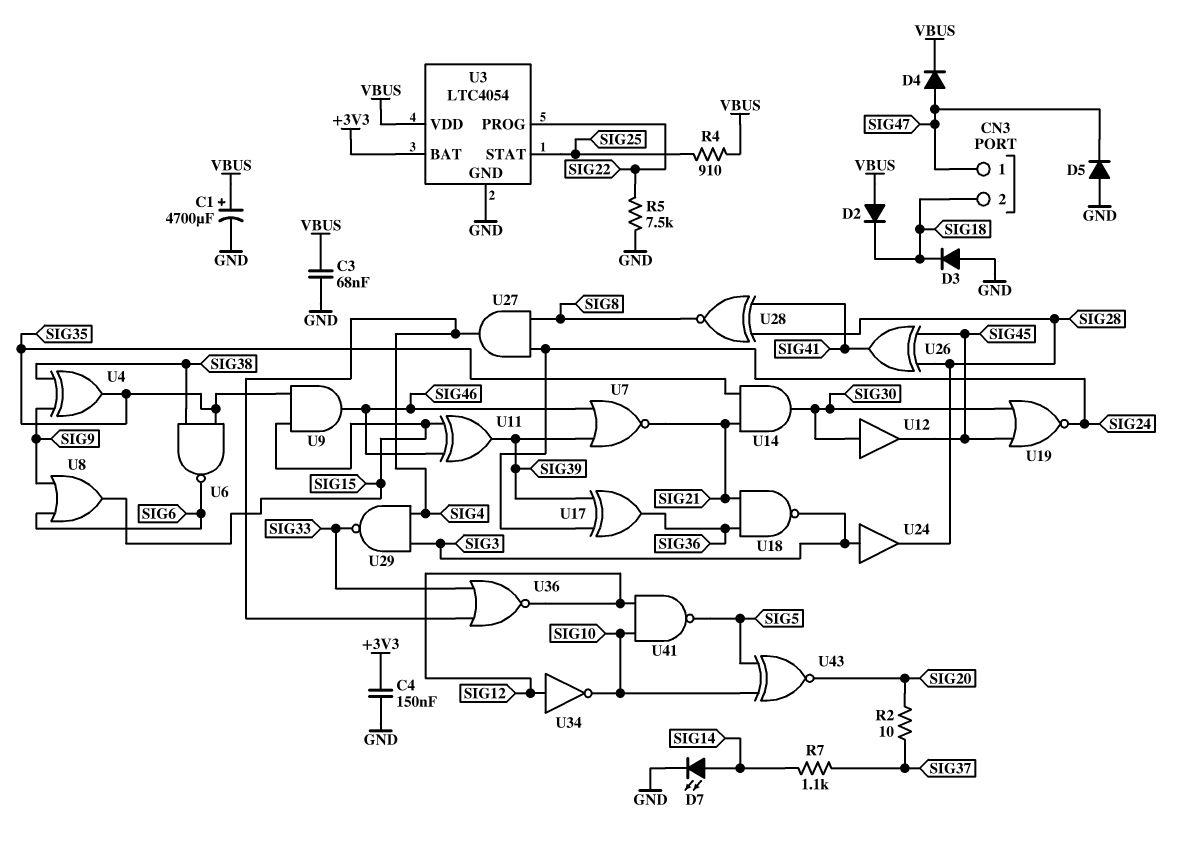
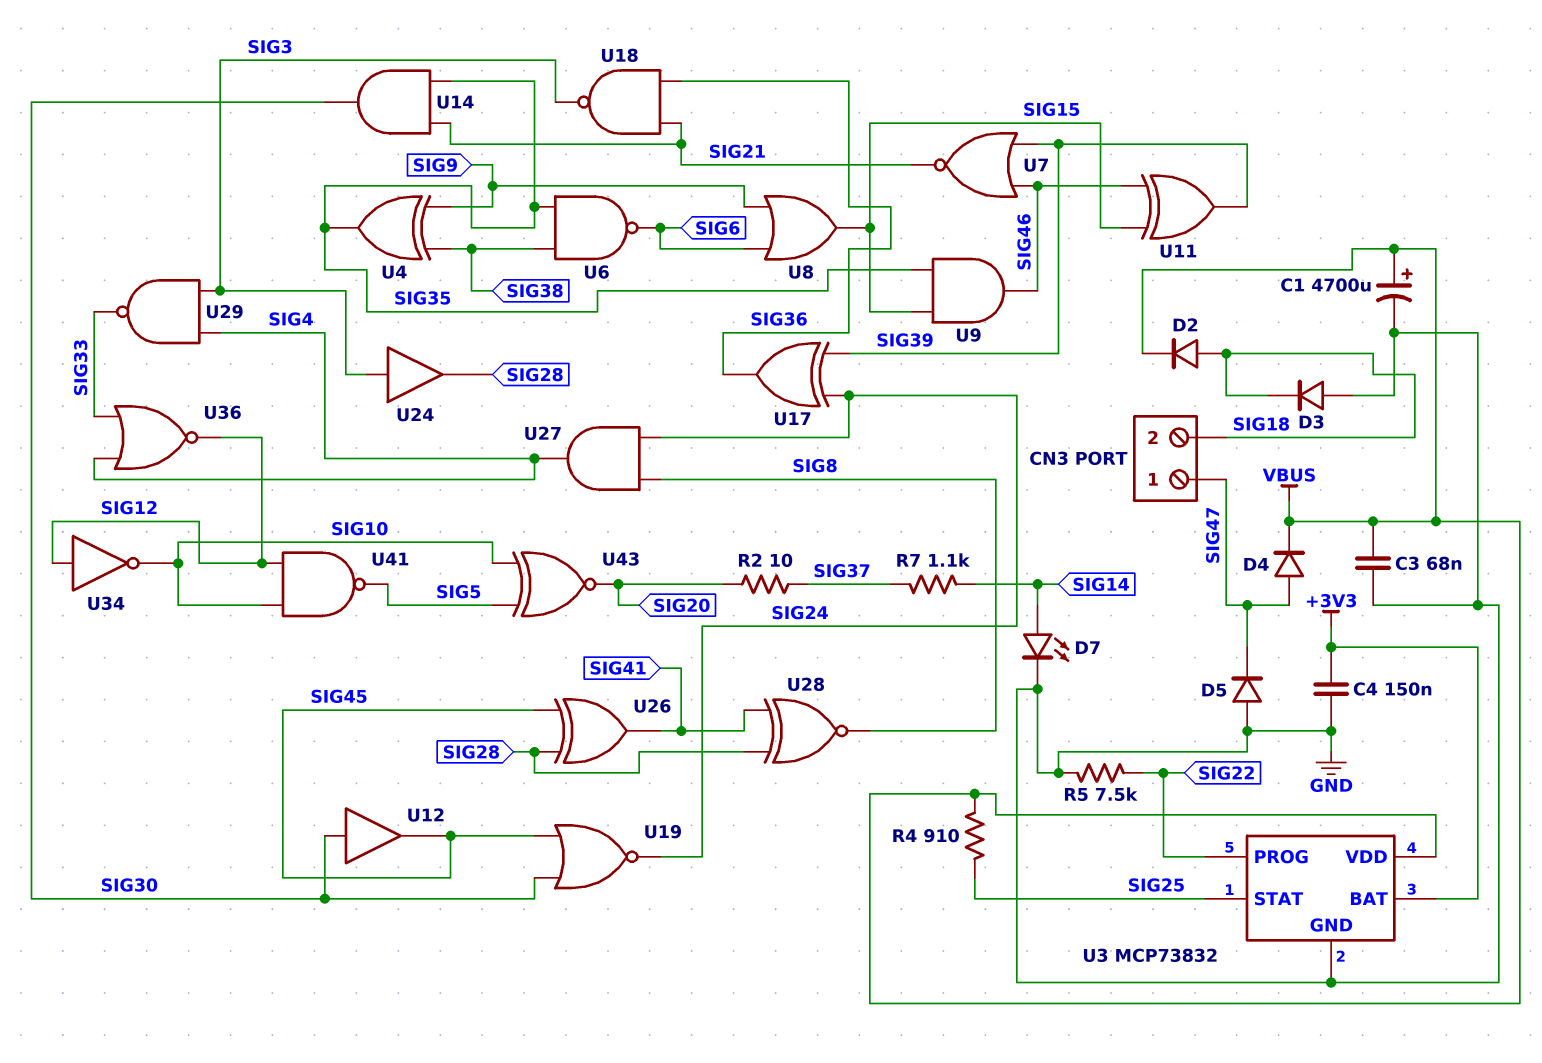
D2: diode (A VBUS, K SIG18) -> diode (A SIG18, K VBUS)
U3: LTC4054 -> MCP73832

